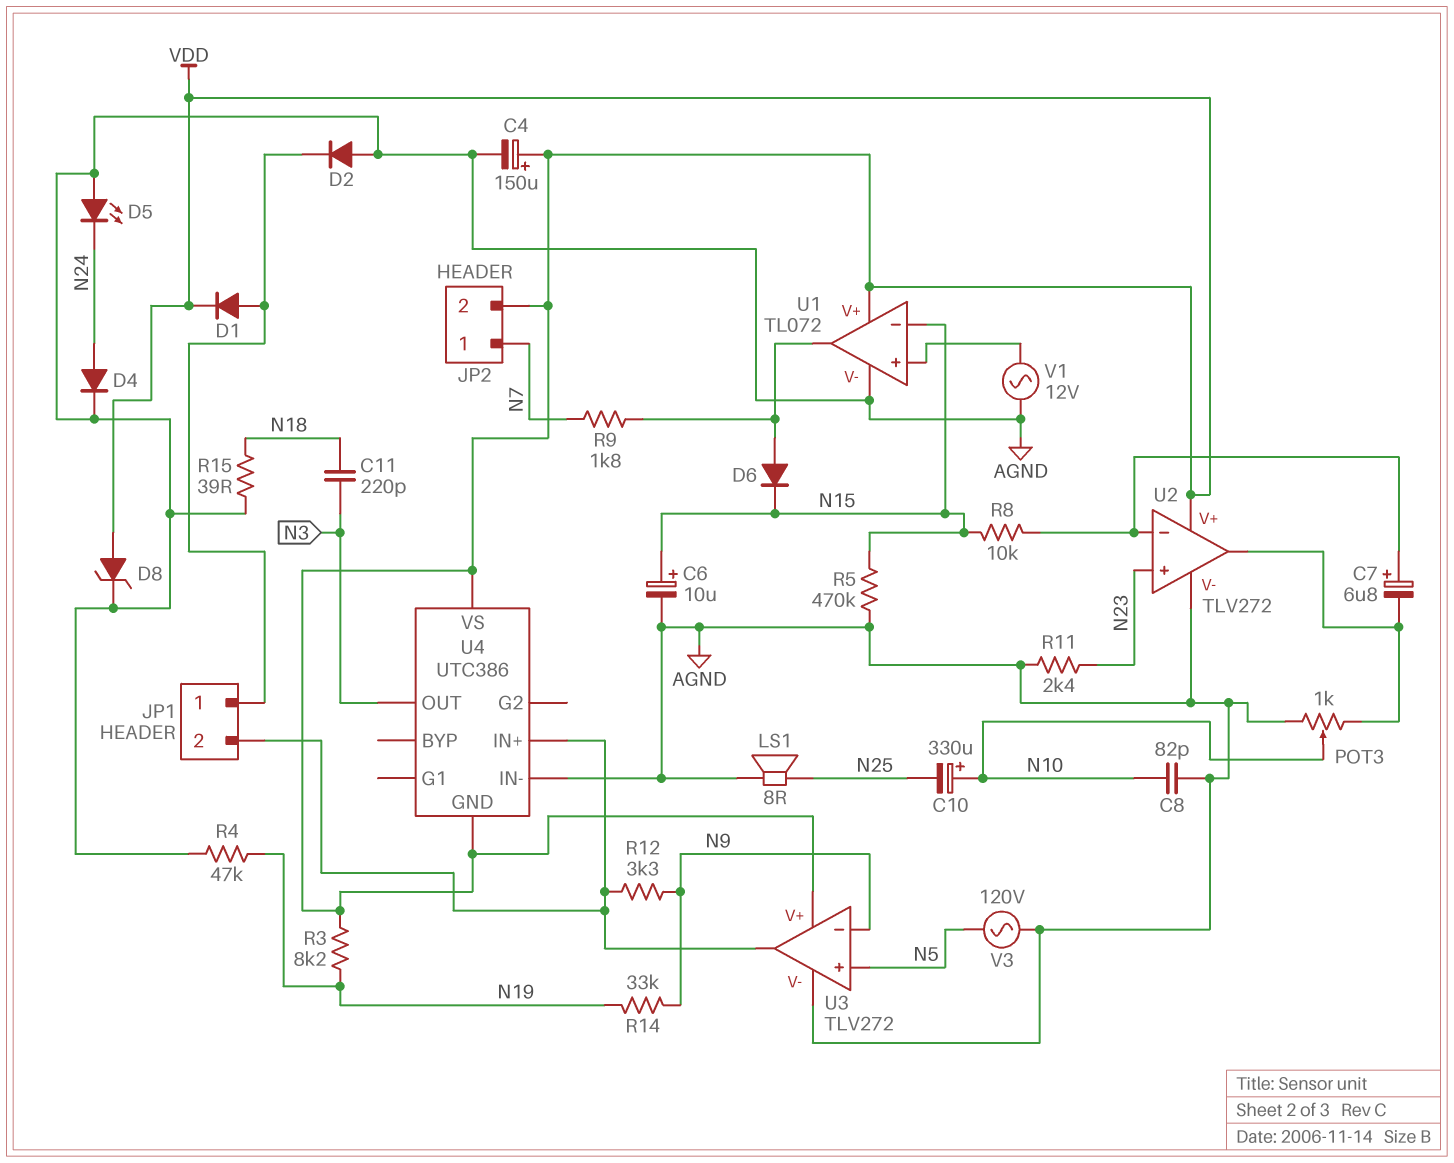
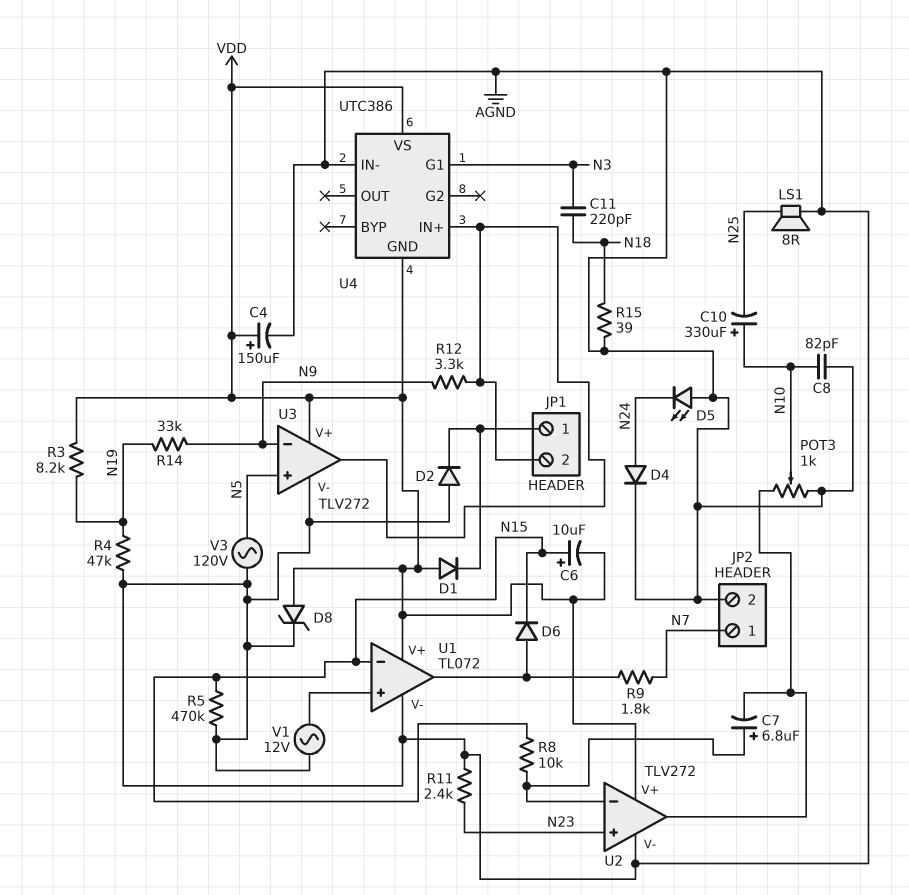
C6: 10uF (plus N15, minus AGND) -> 10uF (plus N15, minus VDD)
D1: diode (A JP1/1, K VDD) -> diode (A VDD, K JP1/1)
JP2 pin 2: VDD -> AGND
U4 pin G1: none -> N3
U4 pin OUT: N3 -> none

